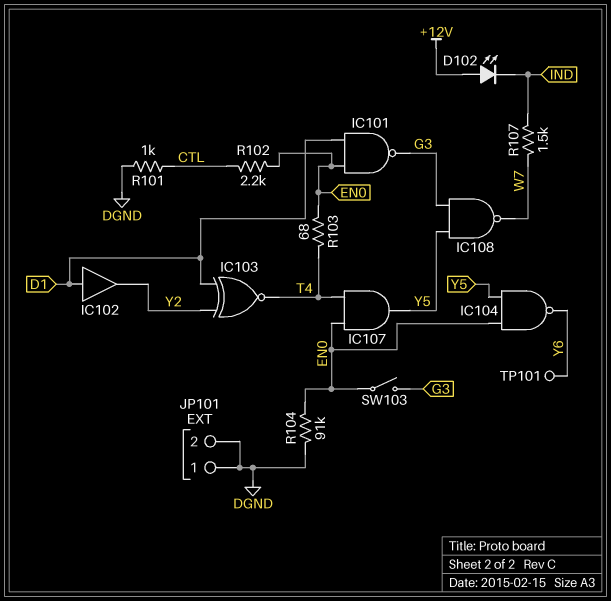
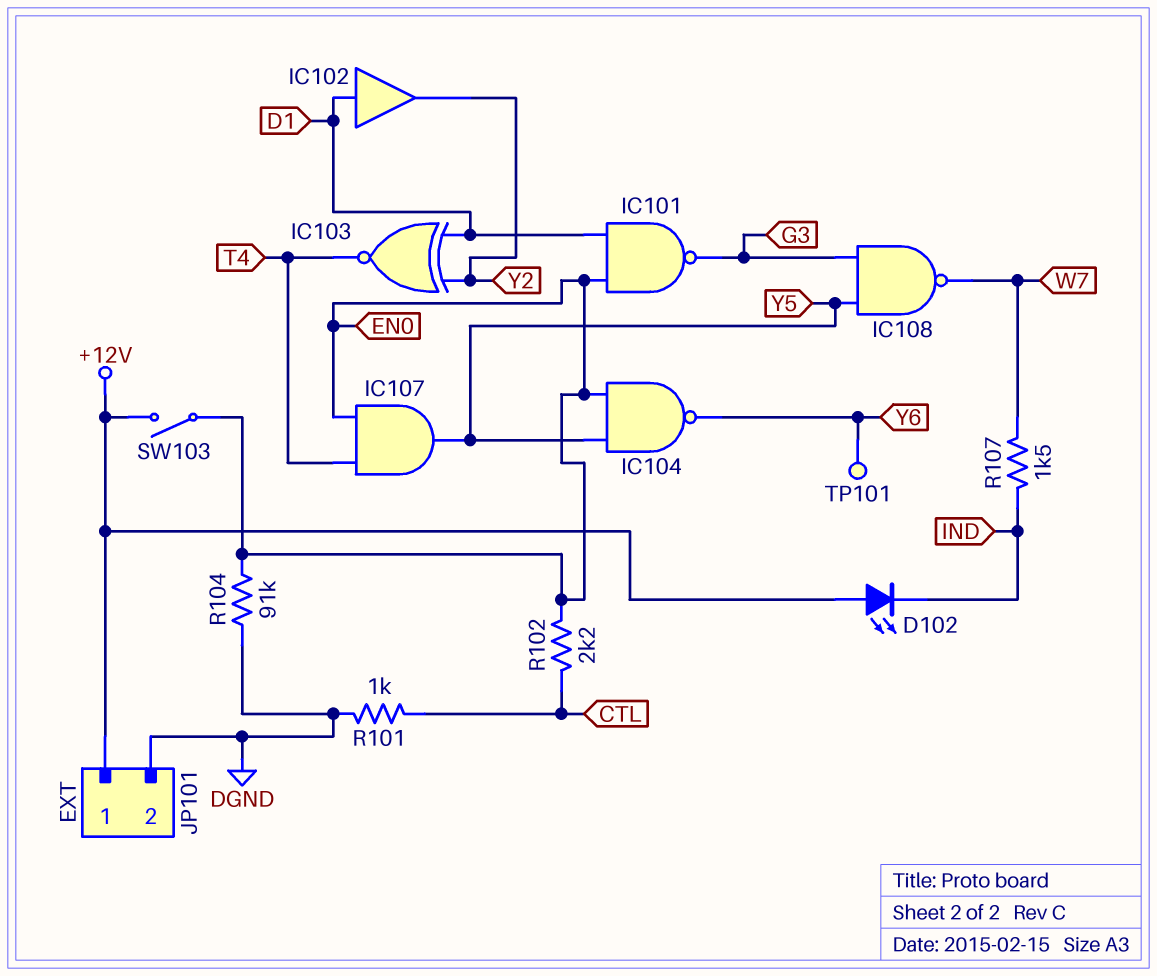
JP101 pin 1: DGND -> +12V
R103: 68 (EN0, T4) -> none
SW103: switch (EN0, G3) -> switch (+12V, EN0)

